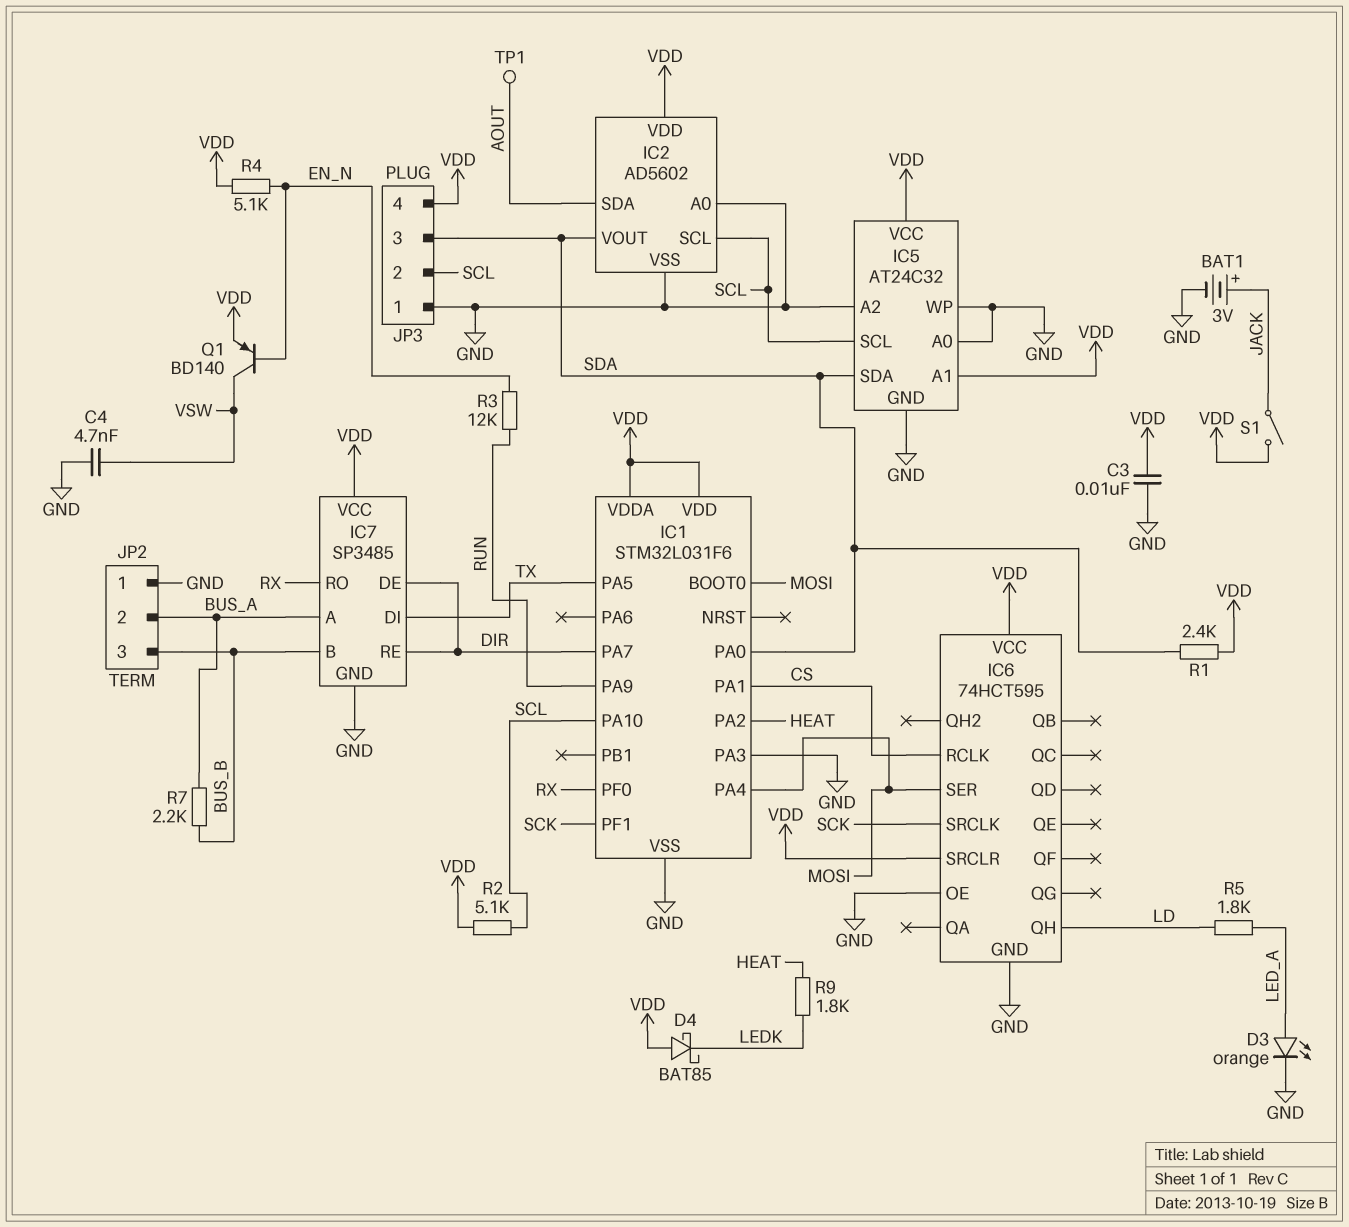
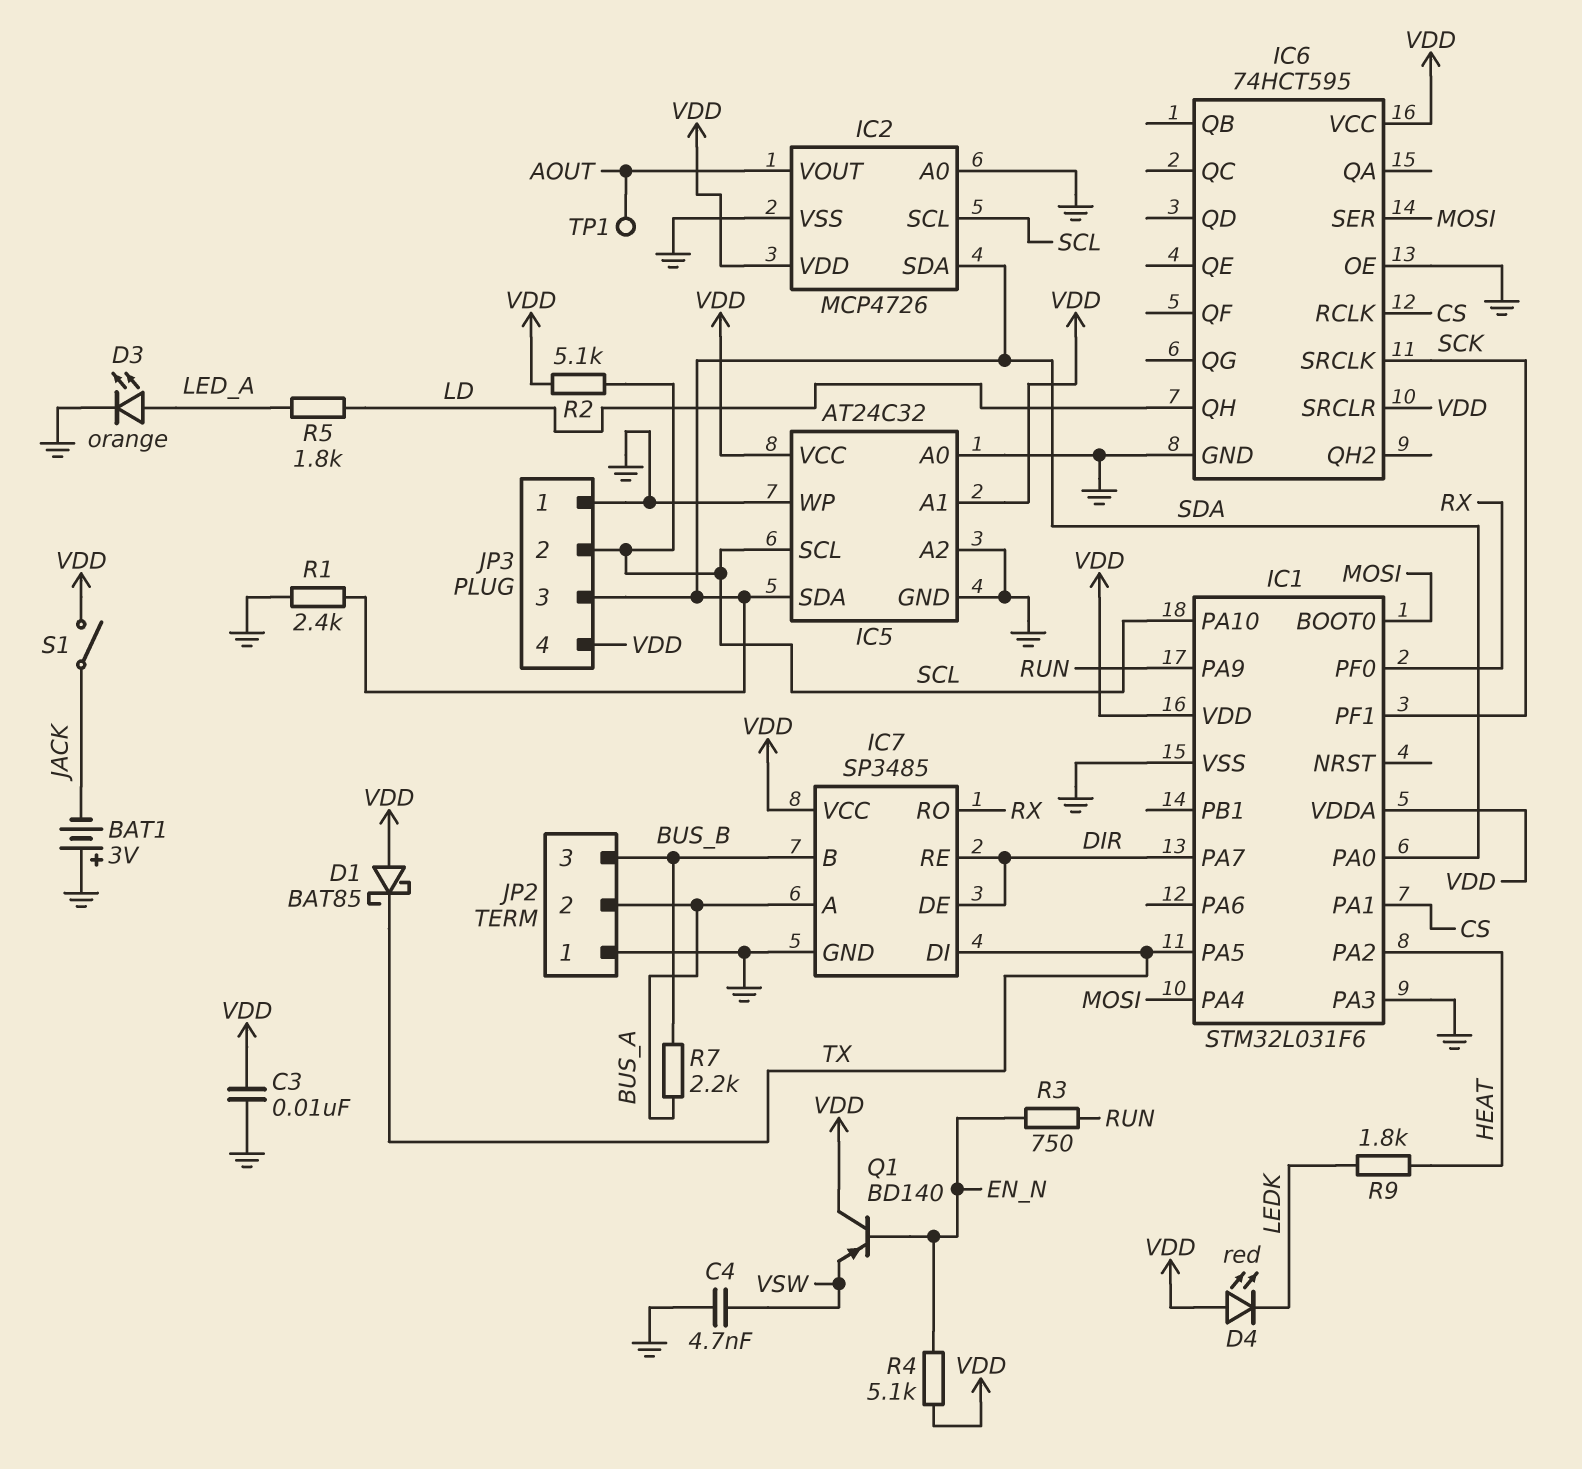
BAT1: 3V (plus JACK, minus GND) -> 3V (plus GND, minus JACK)
D1: none -> schottky BAT85 (A VDD, K TX)
D4: schottky BAT85 (A VDD, K LEDK) -> LED red (A VDD, K LEDK)
IC2: AD5602 -> MCP4726
IC2 pin SDA: AOUT -> SDA
IC2 pin VOUT: SDA -> AOUT
Q1: PNP BD140 (B EN_N, C VSW, E VDD) -> PNP BD140 (B EN_N, C VDD, E VSW)
R1: 2.4k (SDA, VDD) -> 2.4k (GND, SDA)
R3: 12k (EN_N, RUN) -> 750 (EN_N, RUN)

